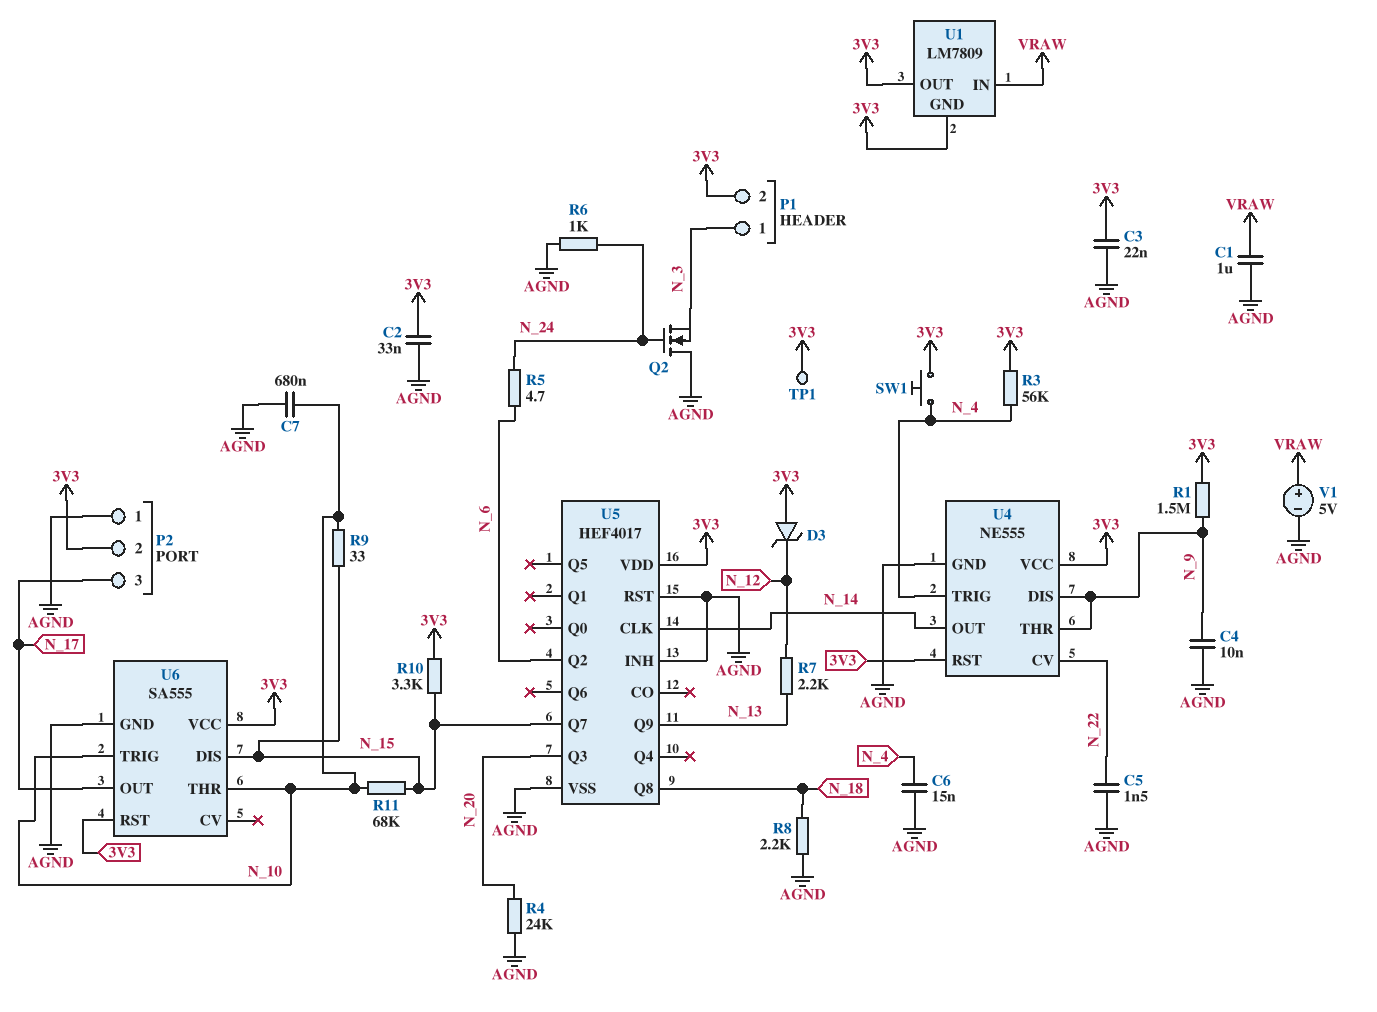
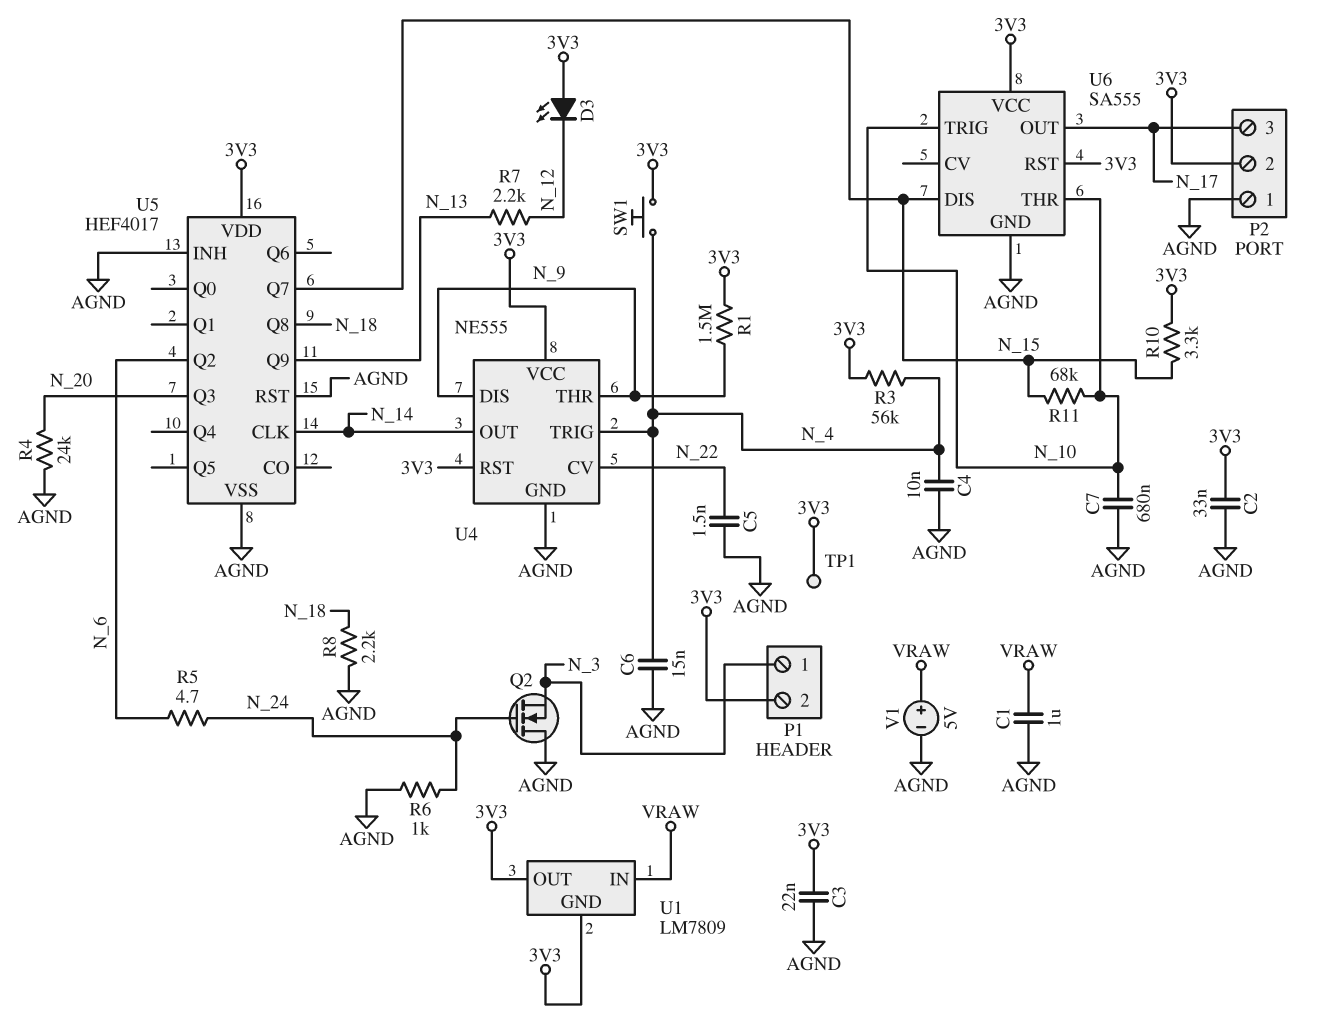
C4: 10nF (AGND, N_9) -> 10nF (AGND, N_4)
D3: zener (A 3V3, K N_12) -> LED (A 3V3, K N_12)
R9: 33 (N_10, N_15) -> none

